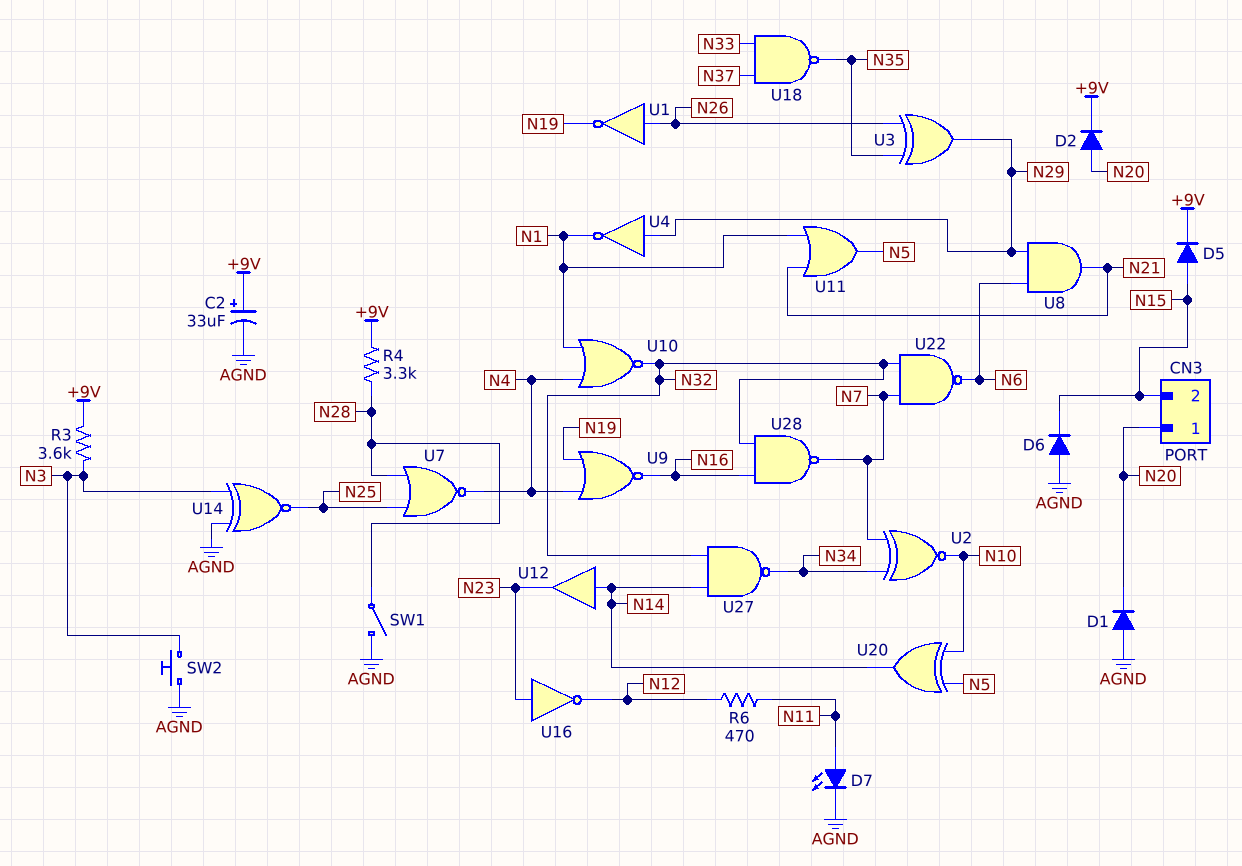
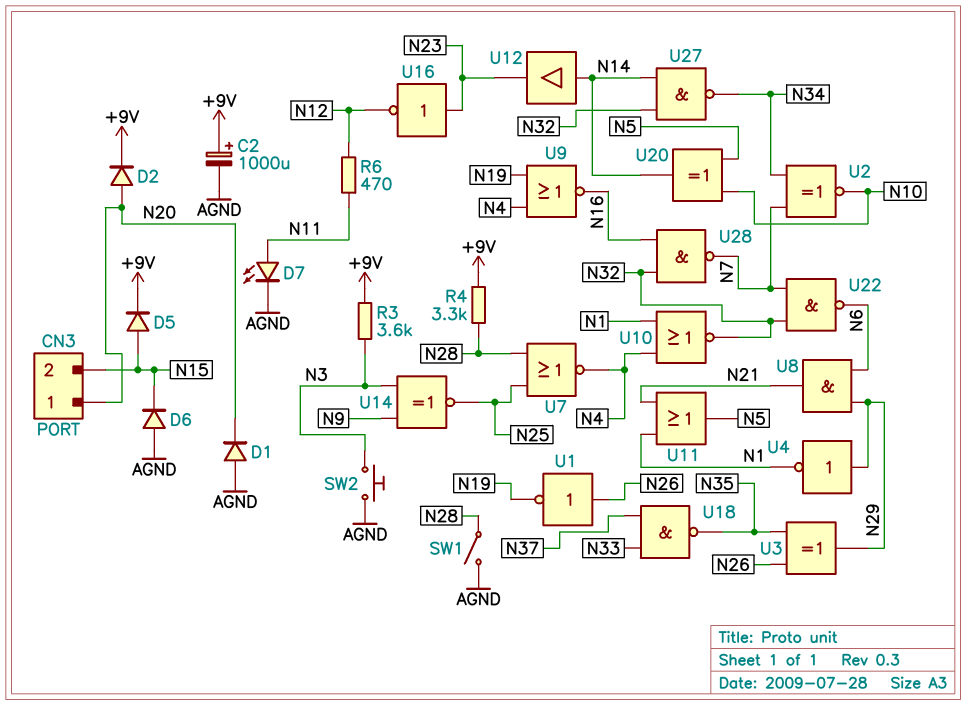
C2: 33uF (plus +9V, minus AGND) -> 1000uF (plus +9V, minus AGND)
U14: XNOR (in AGND, in N3, out N25) -> XNOR (in N3, in N9, out N25)

